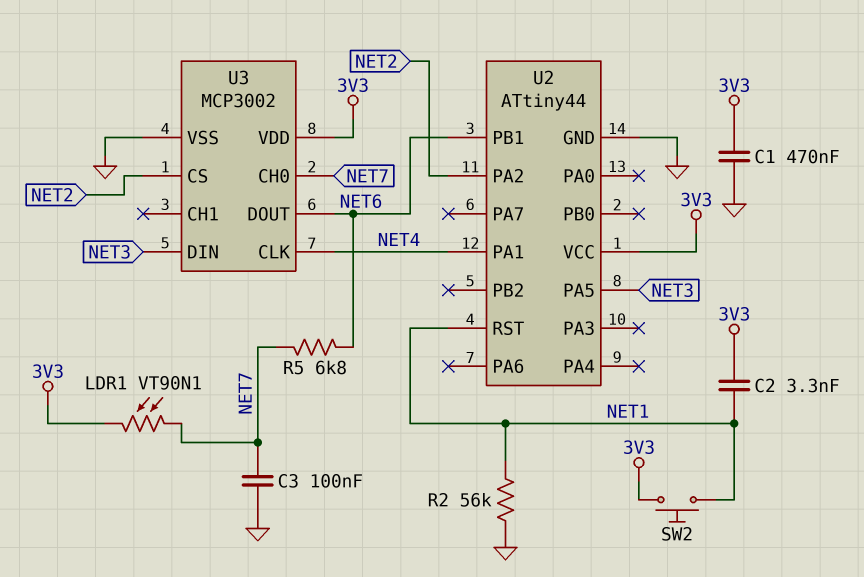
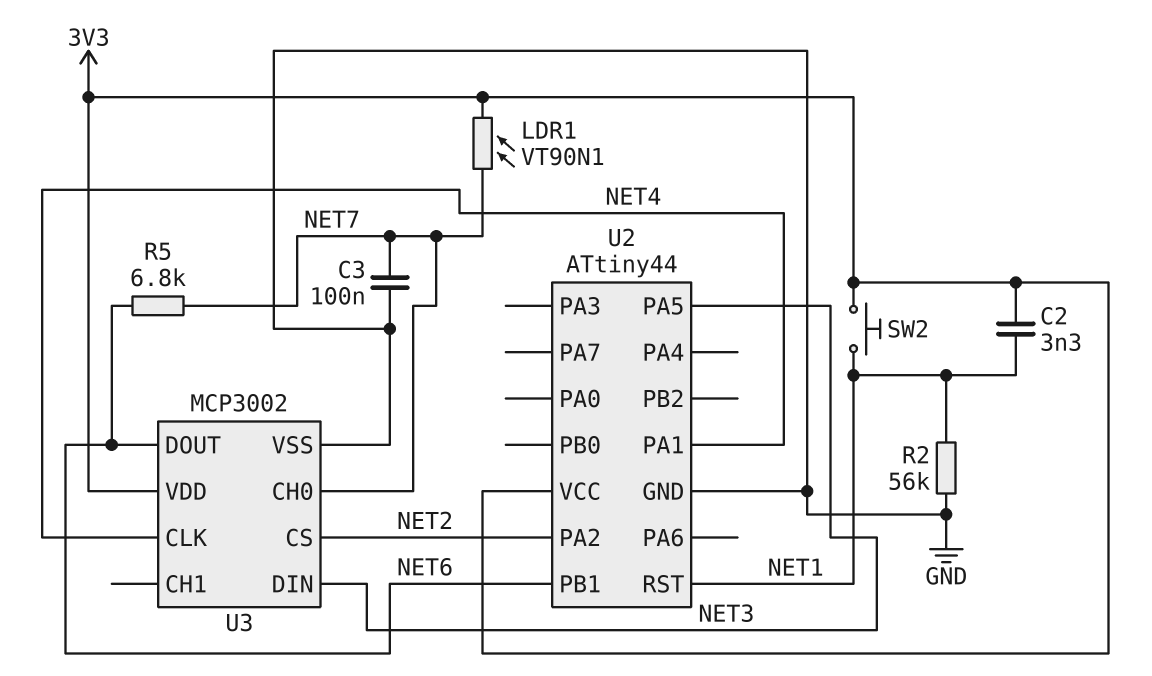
C1: 470nF (3V3, GND) -> none

